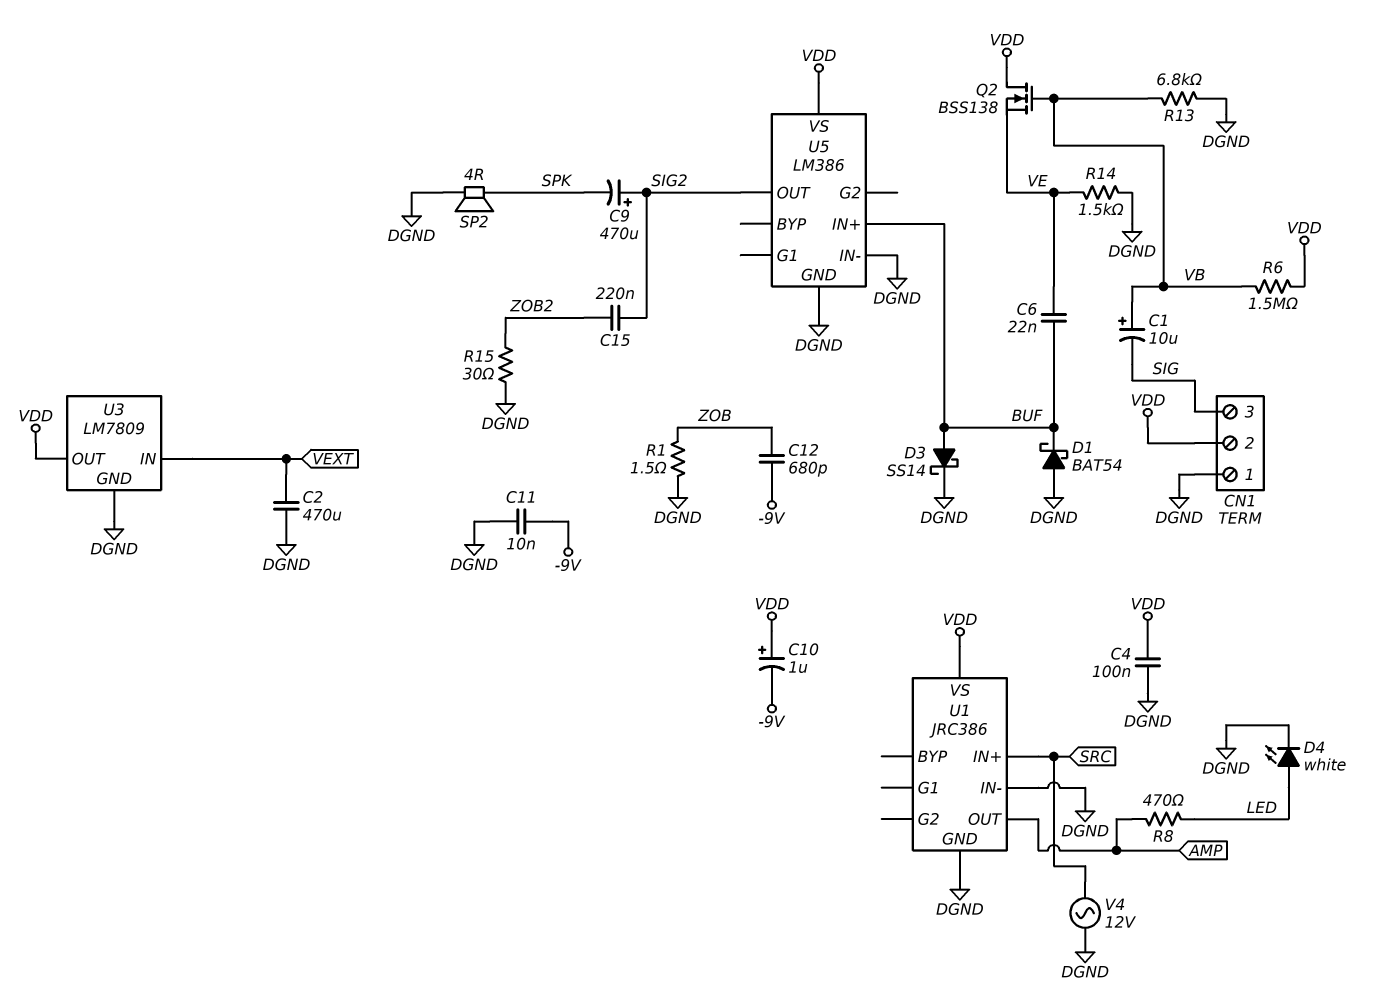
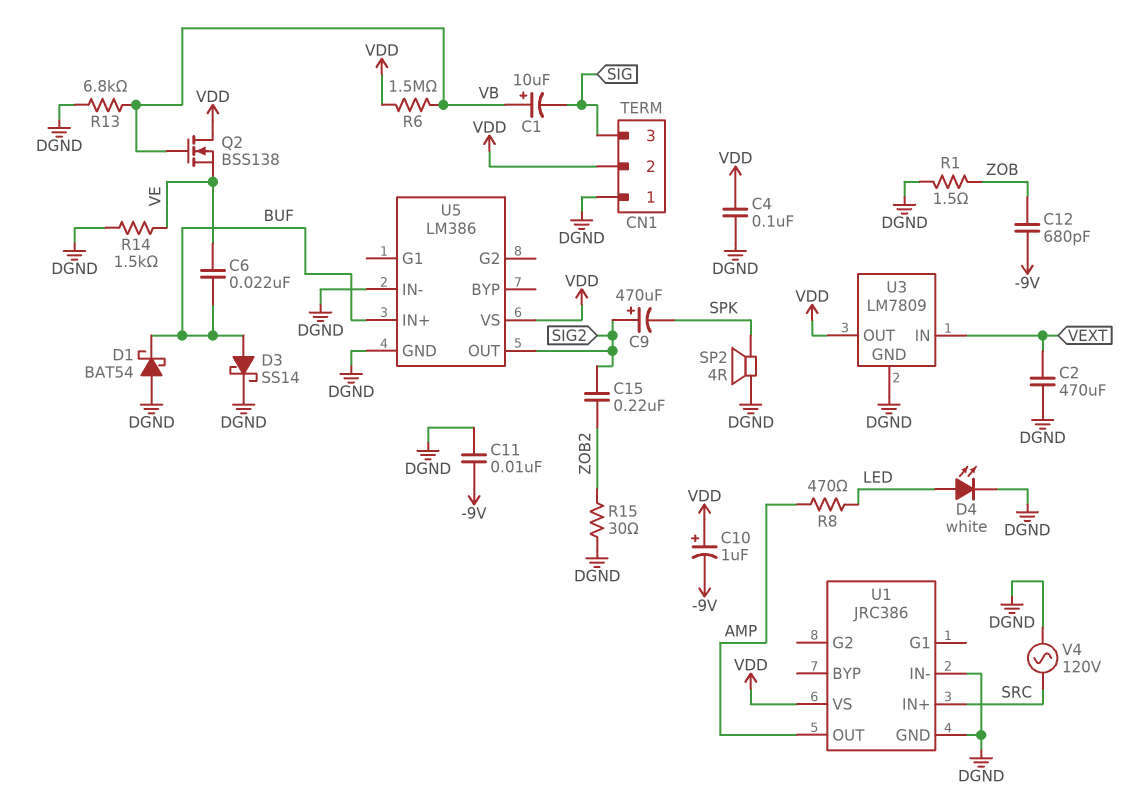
V4: AC 12V (DGND, SRC) -> AC 120V (DGND, SRC)

